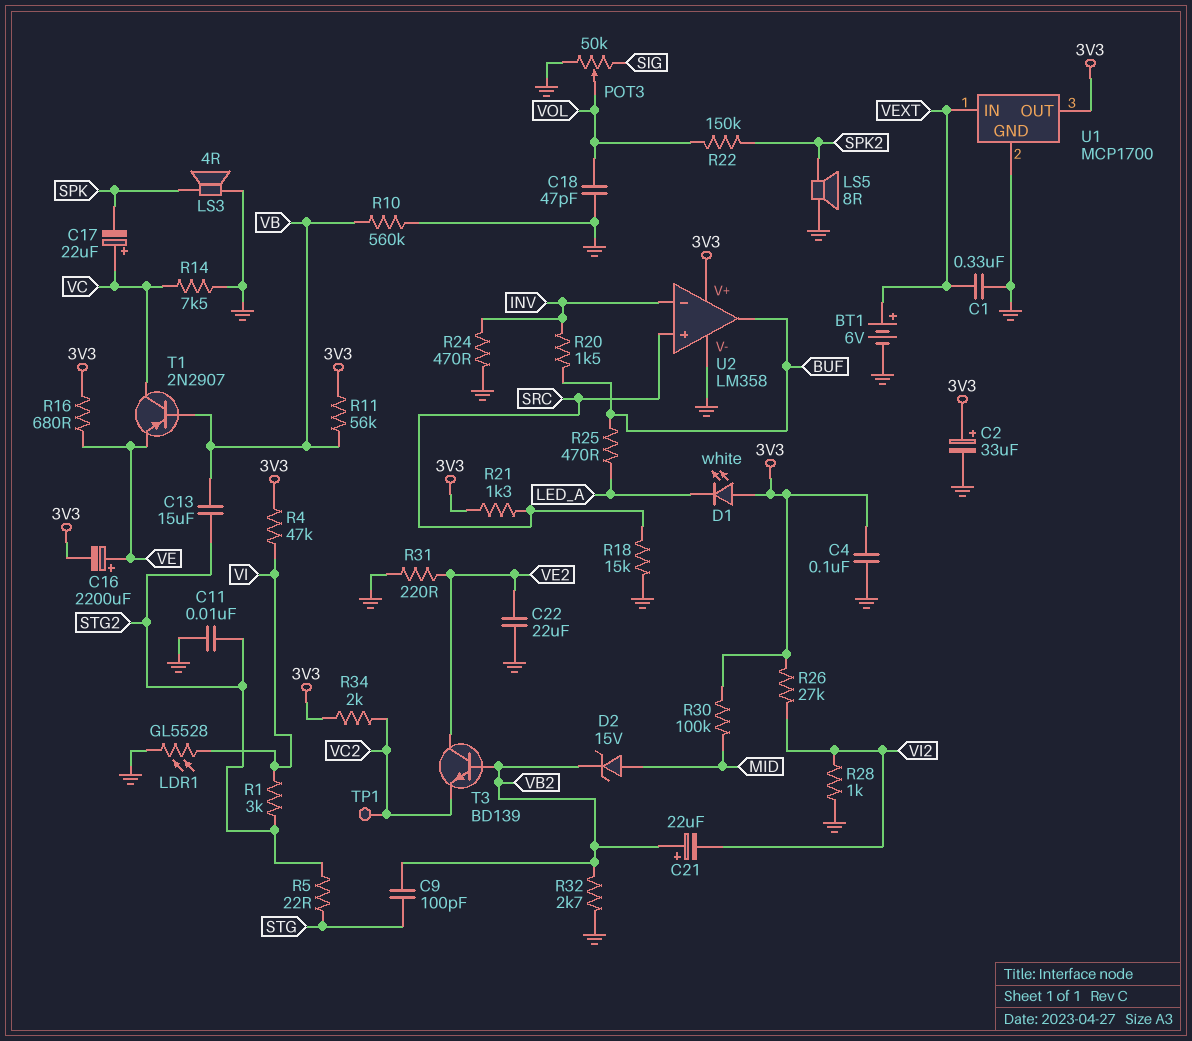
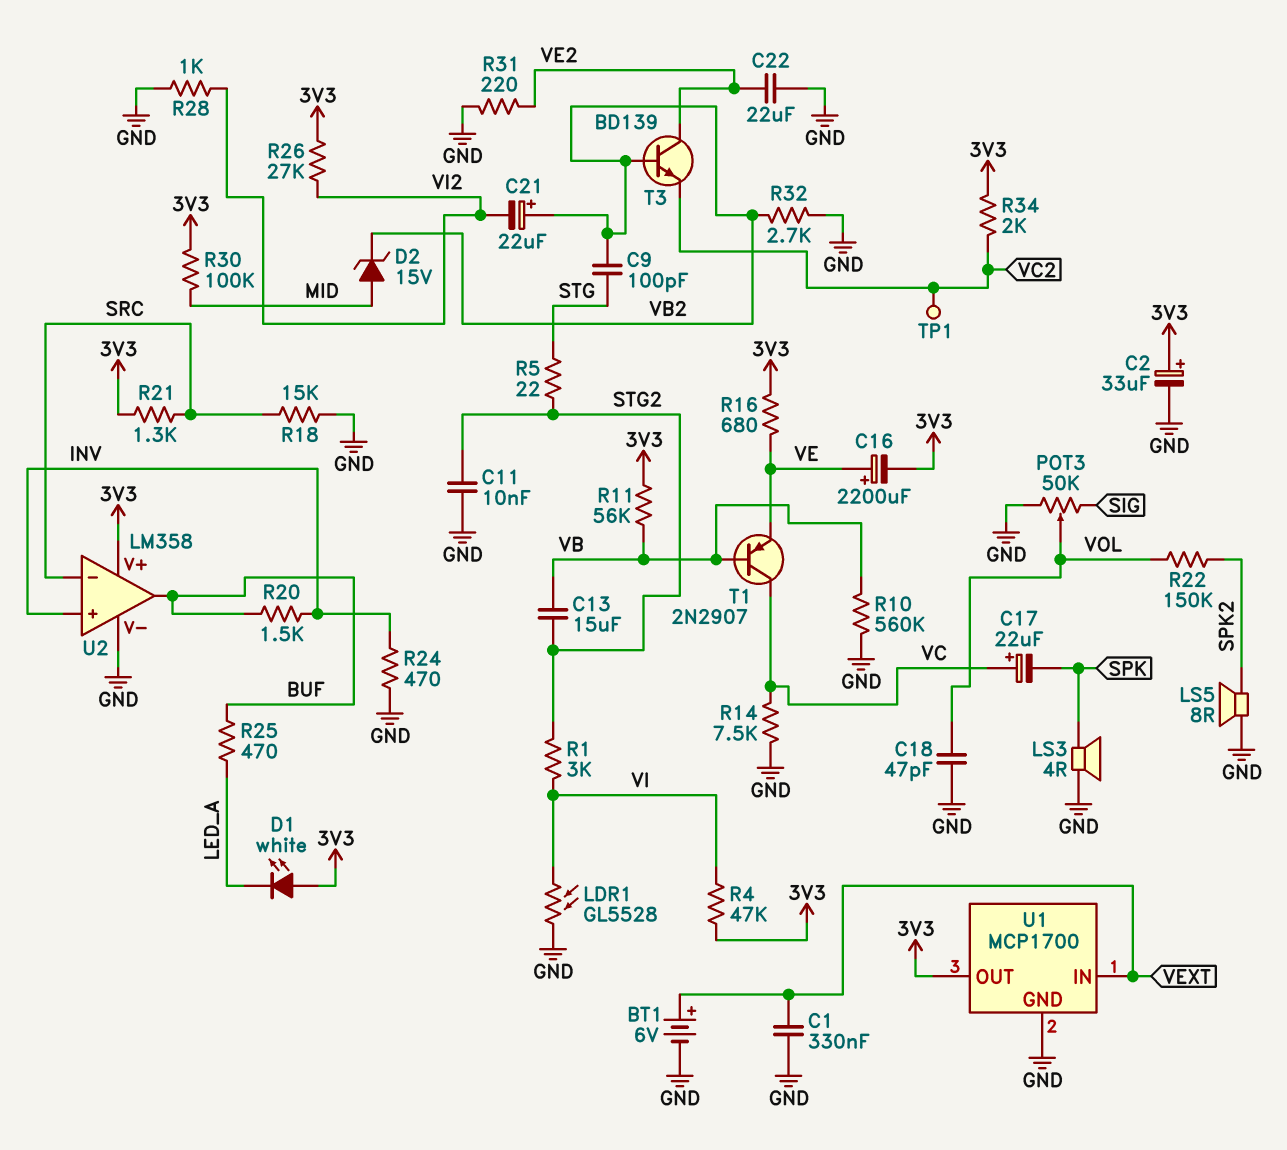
C4: 100nF (3V3, GND) -> none
U2 pin in+: SRC -> INV
U2 pin in-: INV -> SRC

